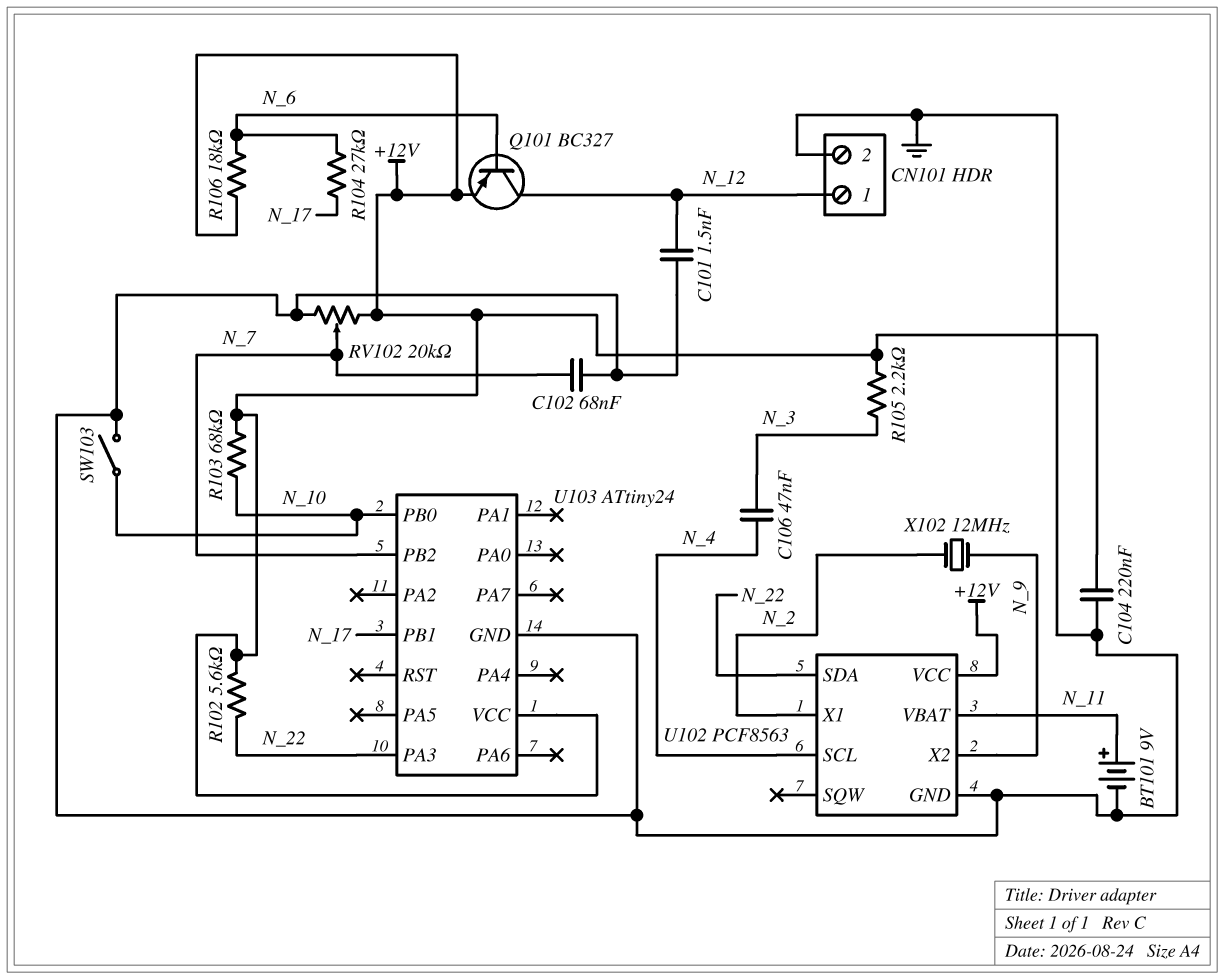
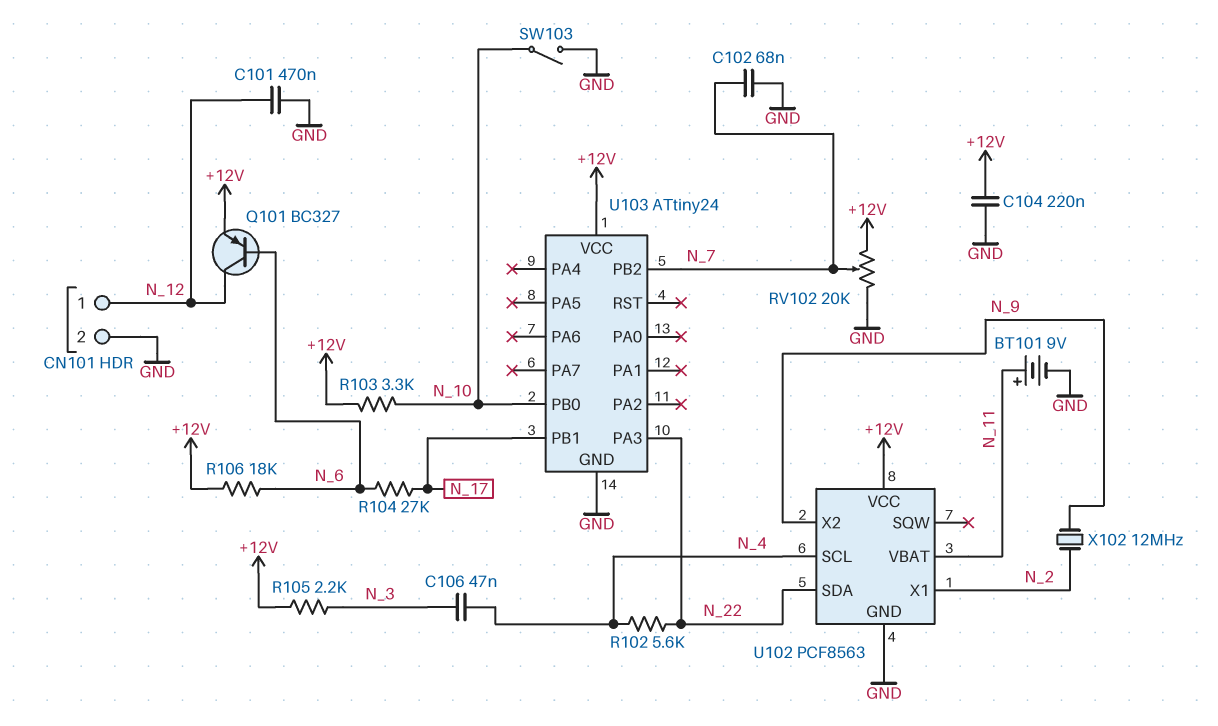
C101: 1.5nF (GND, N_12) -> 470nF (GND, N_12)
R102: 5.6k (+12V, N_22) -> 5.6k (N_4, N_22)
R103: 68k (+12V, N_10) -> 3.3k (+12V, N_10)

